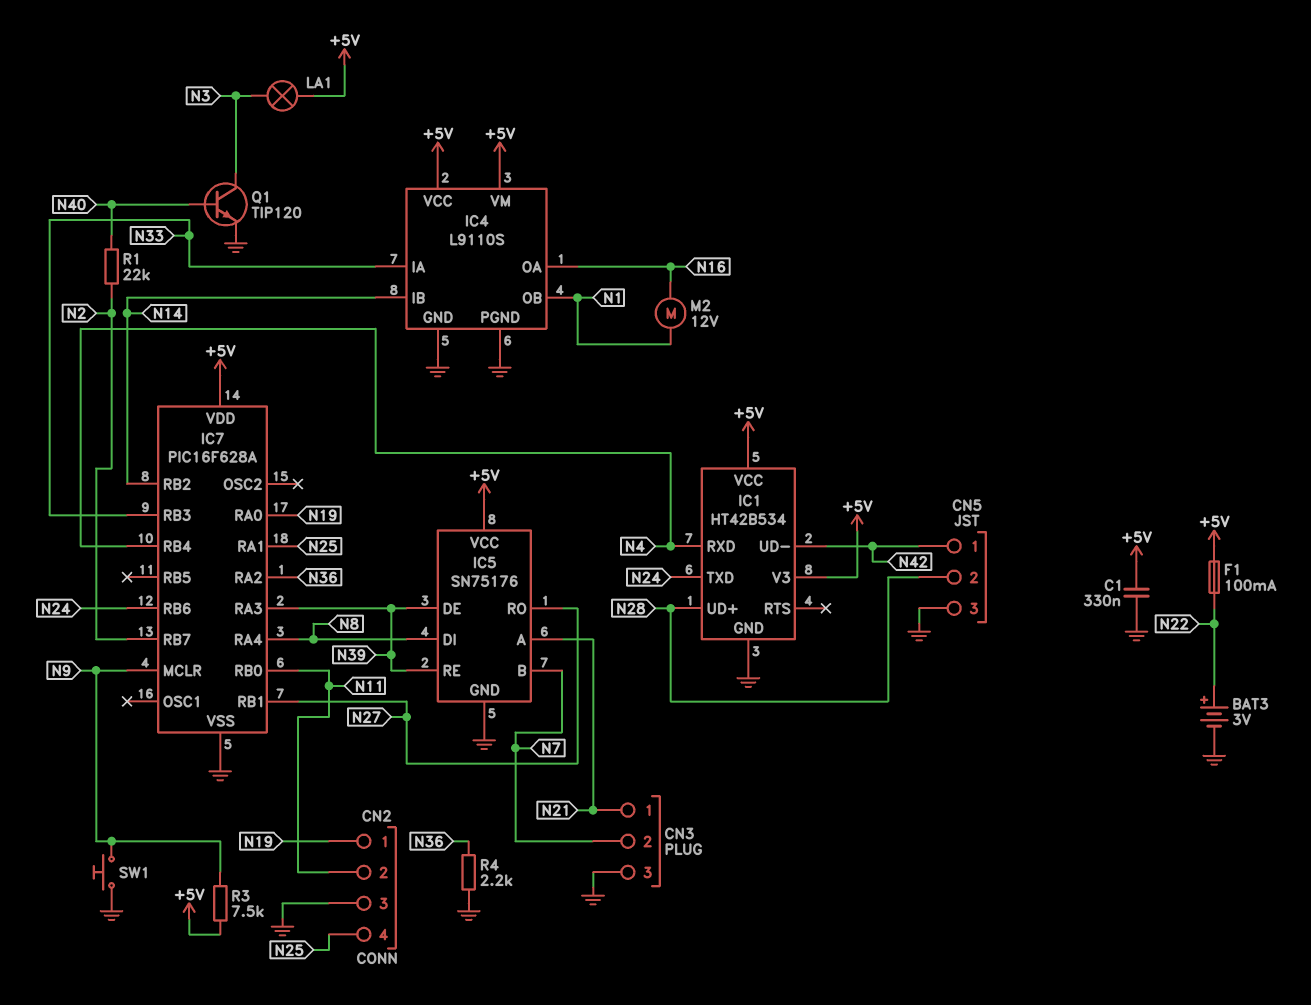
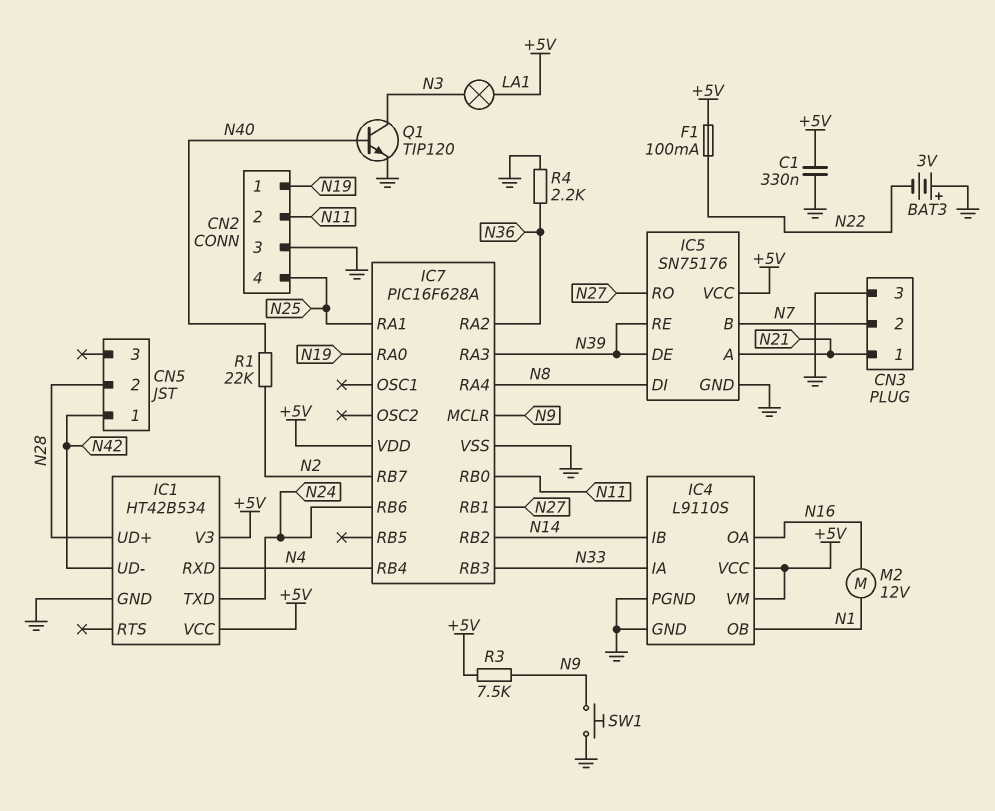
BAT3: 3V (plus N22, minus GND) -> 3V (plus GND, minus N22)
CN5 pin 3: GND -> none

